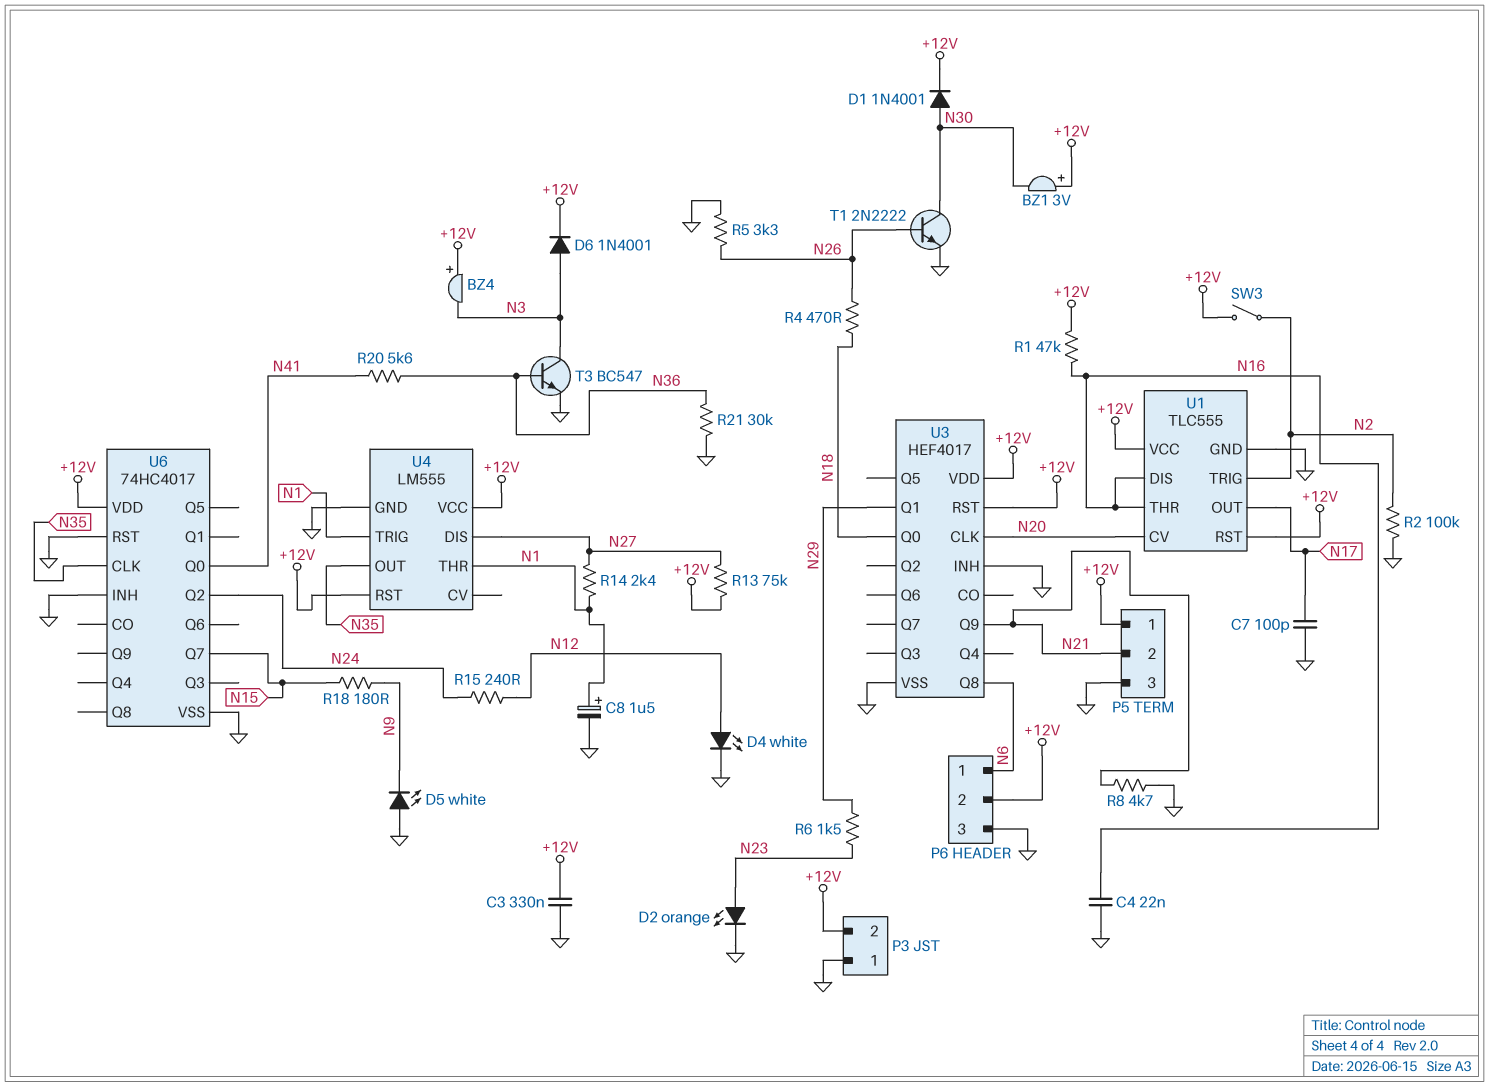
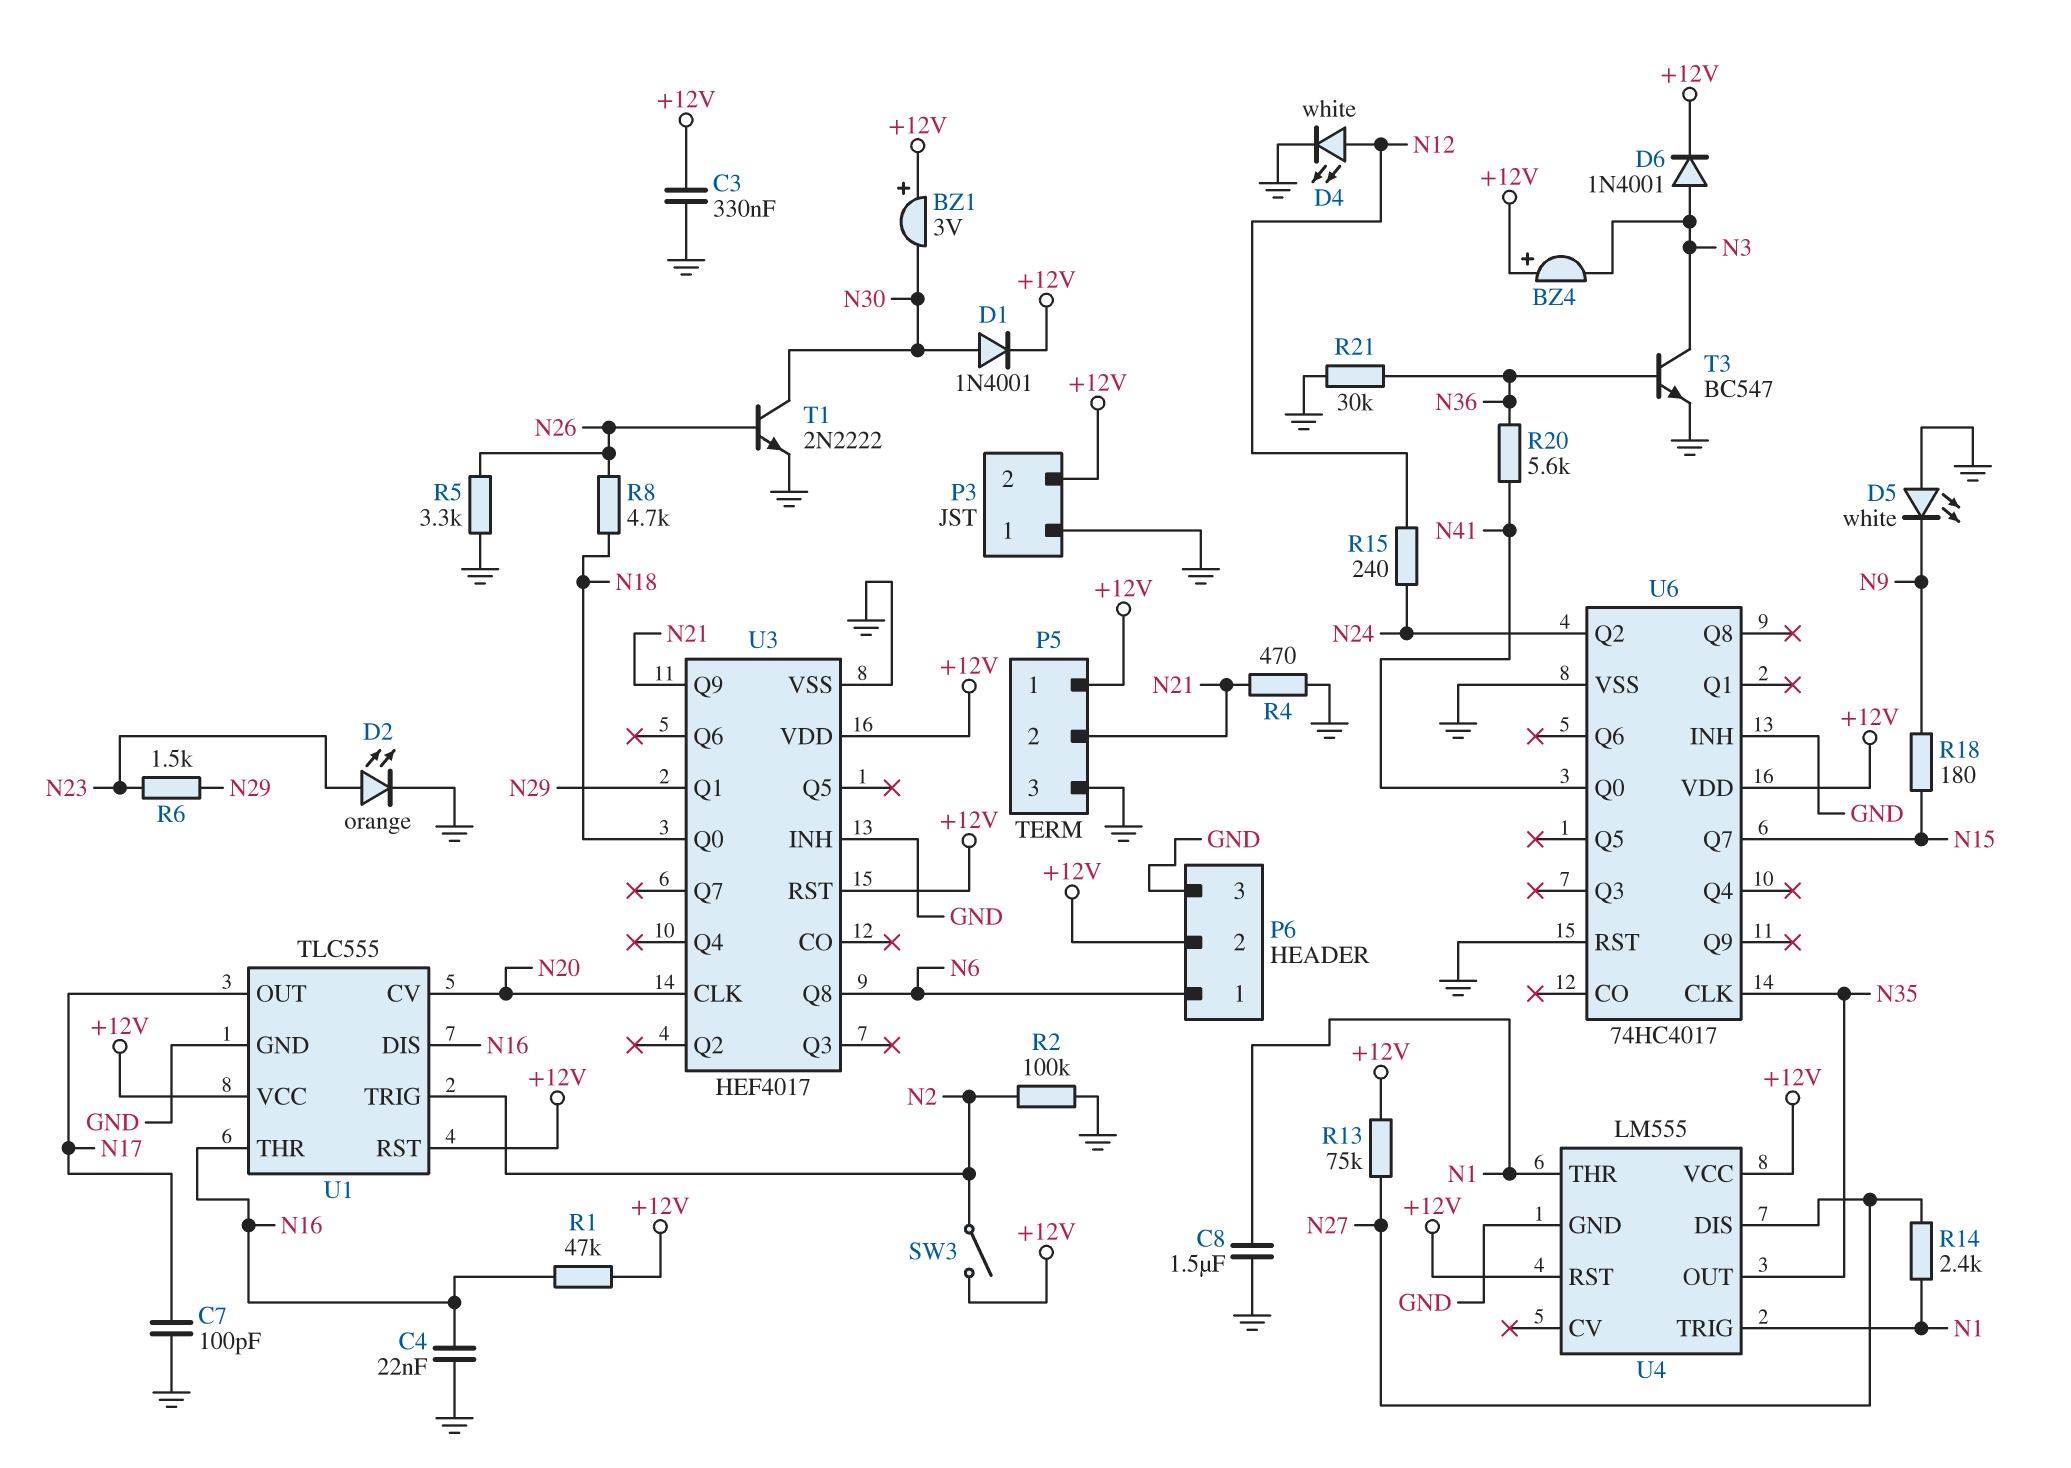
C8: 1.5uF (plus N1, minus GND) -> 1.5uF (GND, N1)
R4: 470 (N18, N26) -> 470 (GND, N21)
R8: 4.7k (GND, N21) -> 4.7k (N18, N26)

